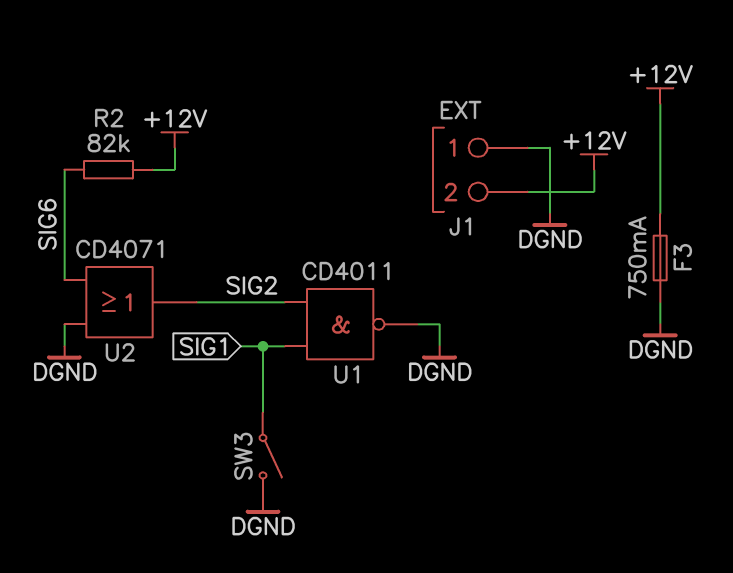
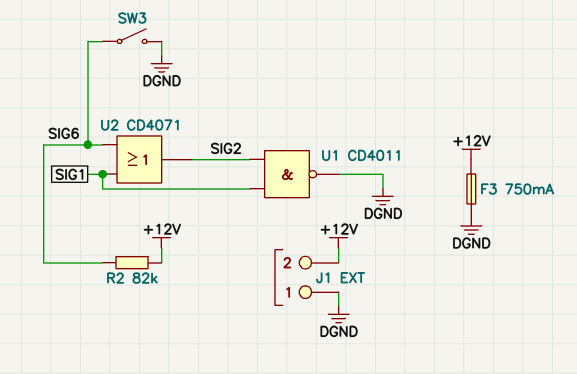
SW3: switch (DGND, SIG1) -> switch (DGND, SIG6)
U2: OR CD4071 (in DGND, in SIG6, out SIG2) -> OR CD4071 (in SIG1, in SIG6, out SIG2)

